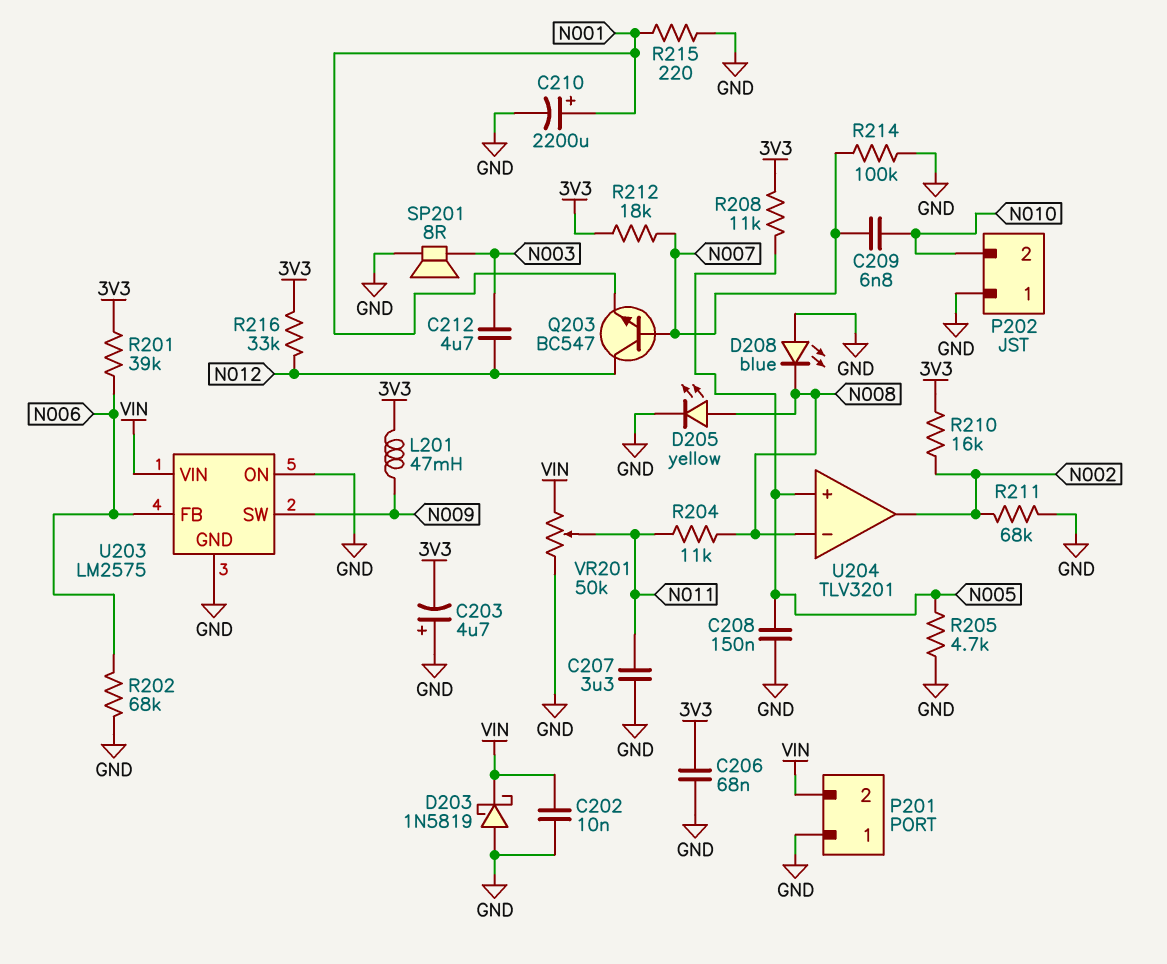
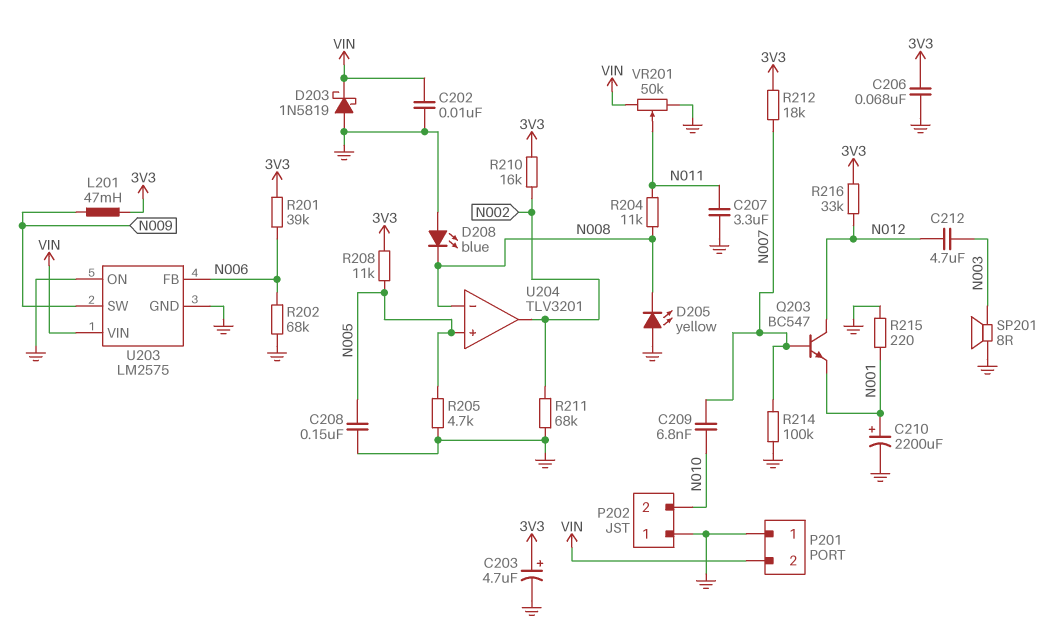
C203: 4.7uF (plus GND, minus 3V3) -> 4.7uF (plus 3V3, minus GND)
D205: LED yellow (A N008, K GND) -> LED yellow (A GND, K N008)

